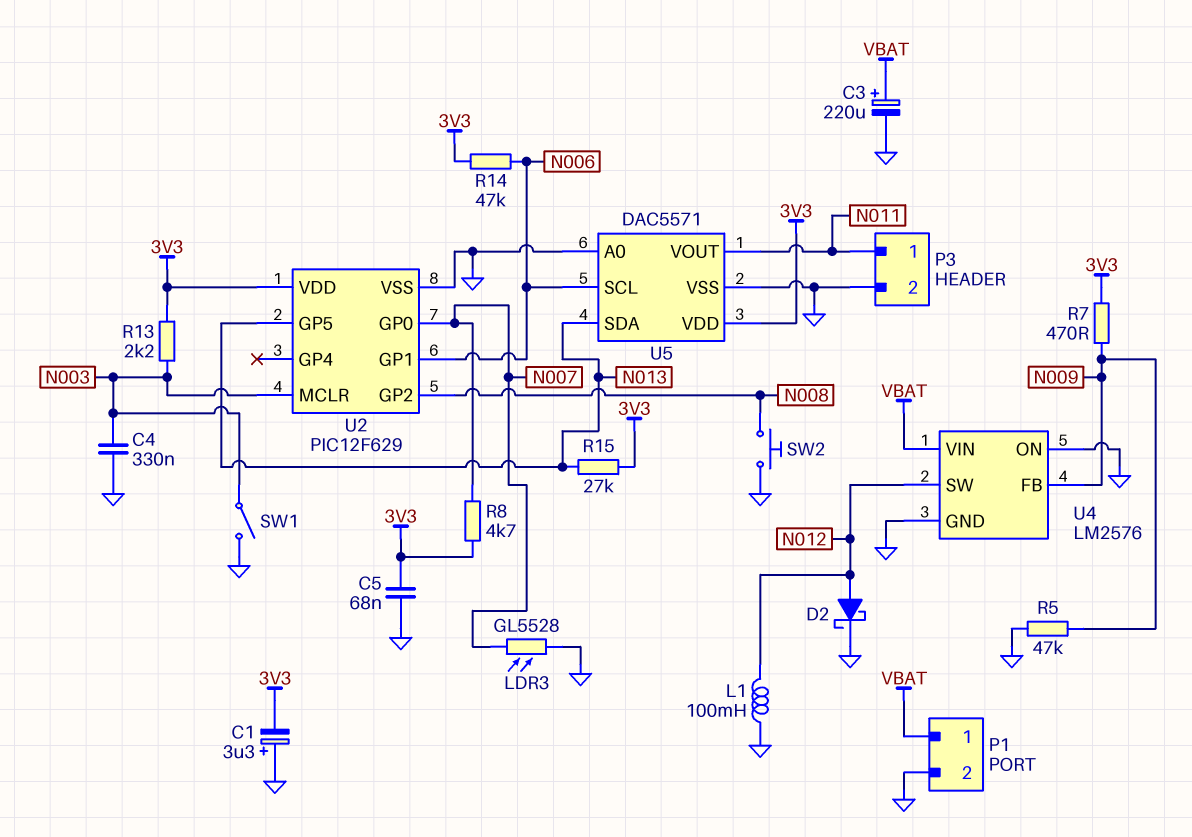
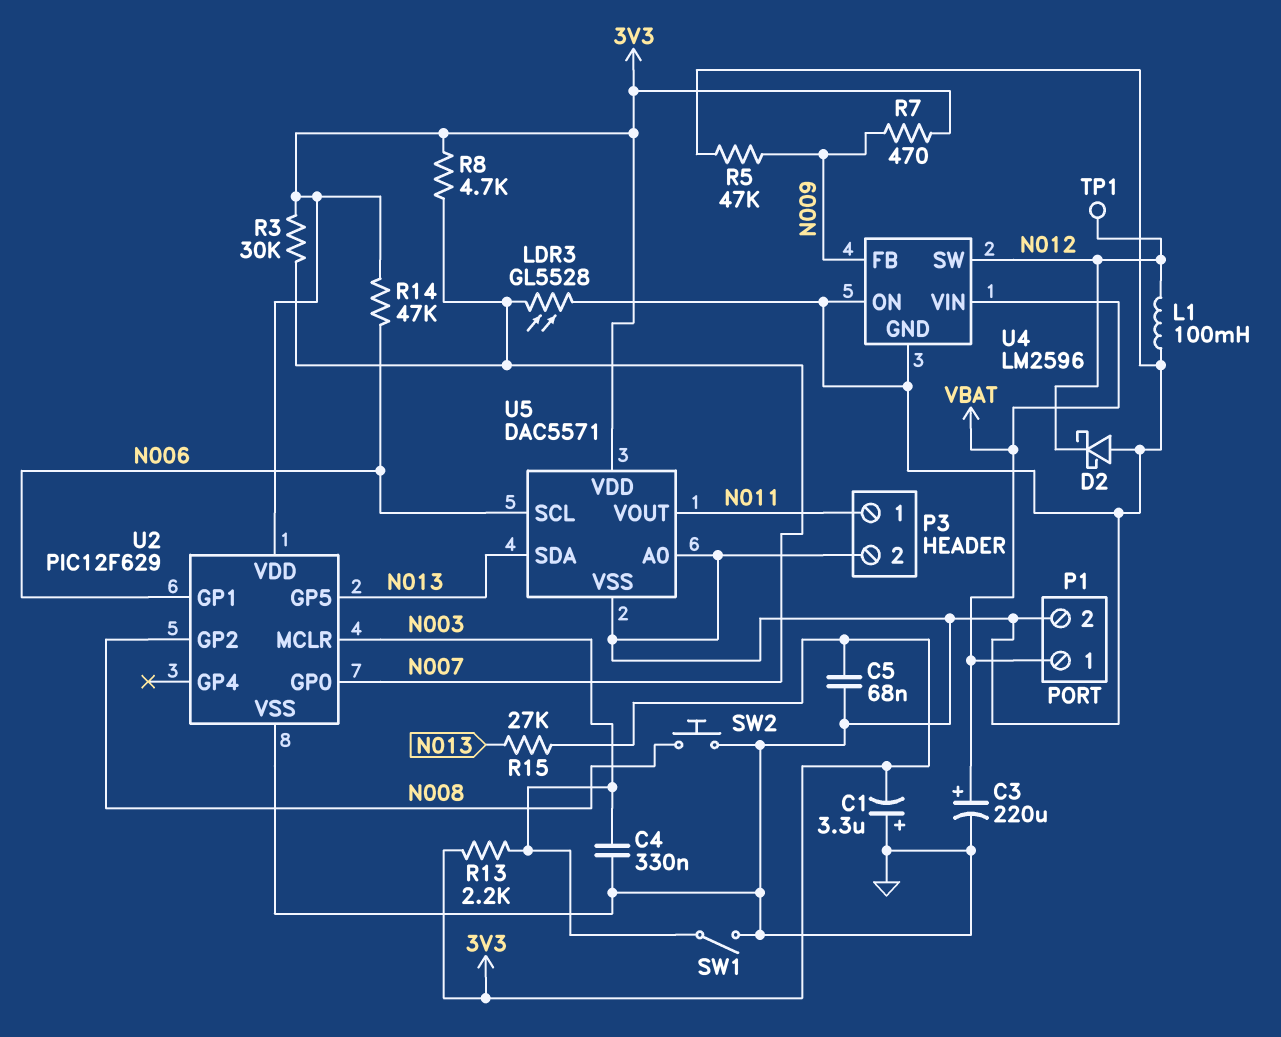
D2: schottky (A N012, K GND) -> schottky (A GND, K N012)
R3: none -> 30k (3V3, N007)
TP1: none -> test point (N012)
U4: LM2576 -> LM2596

